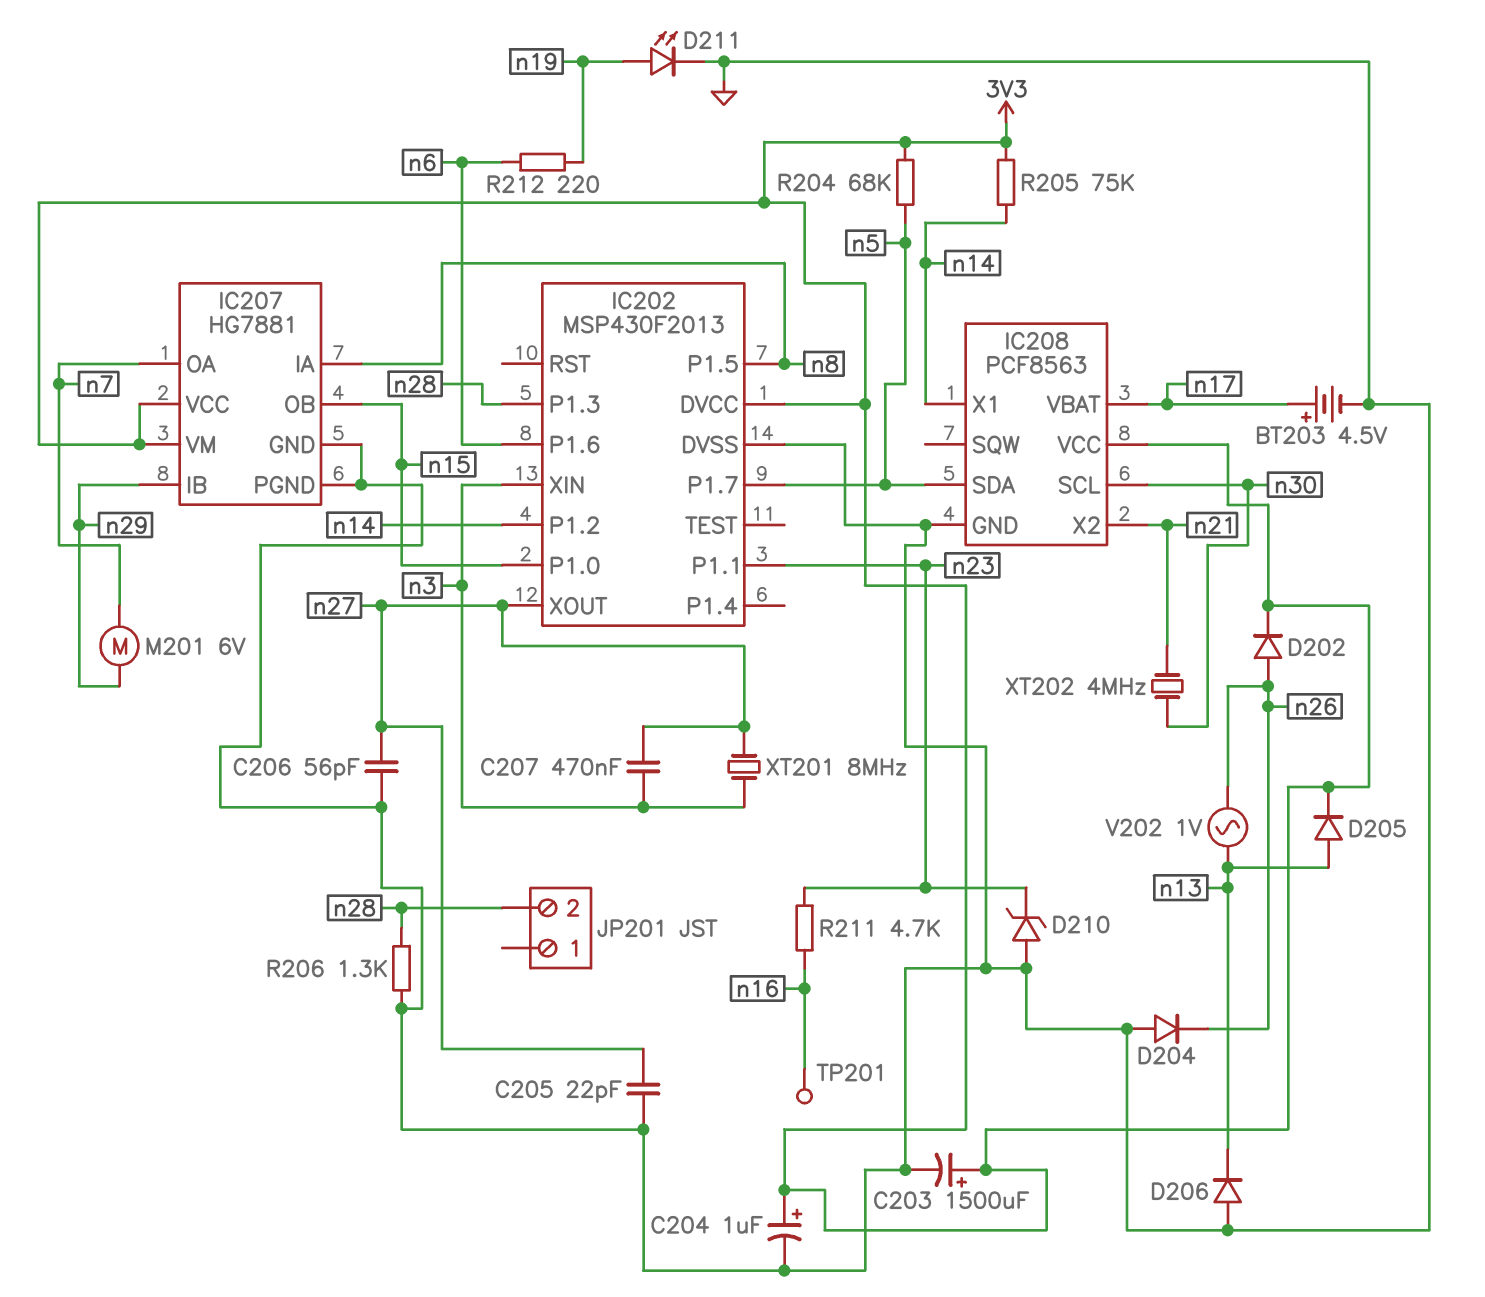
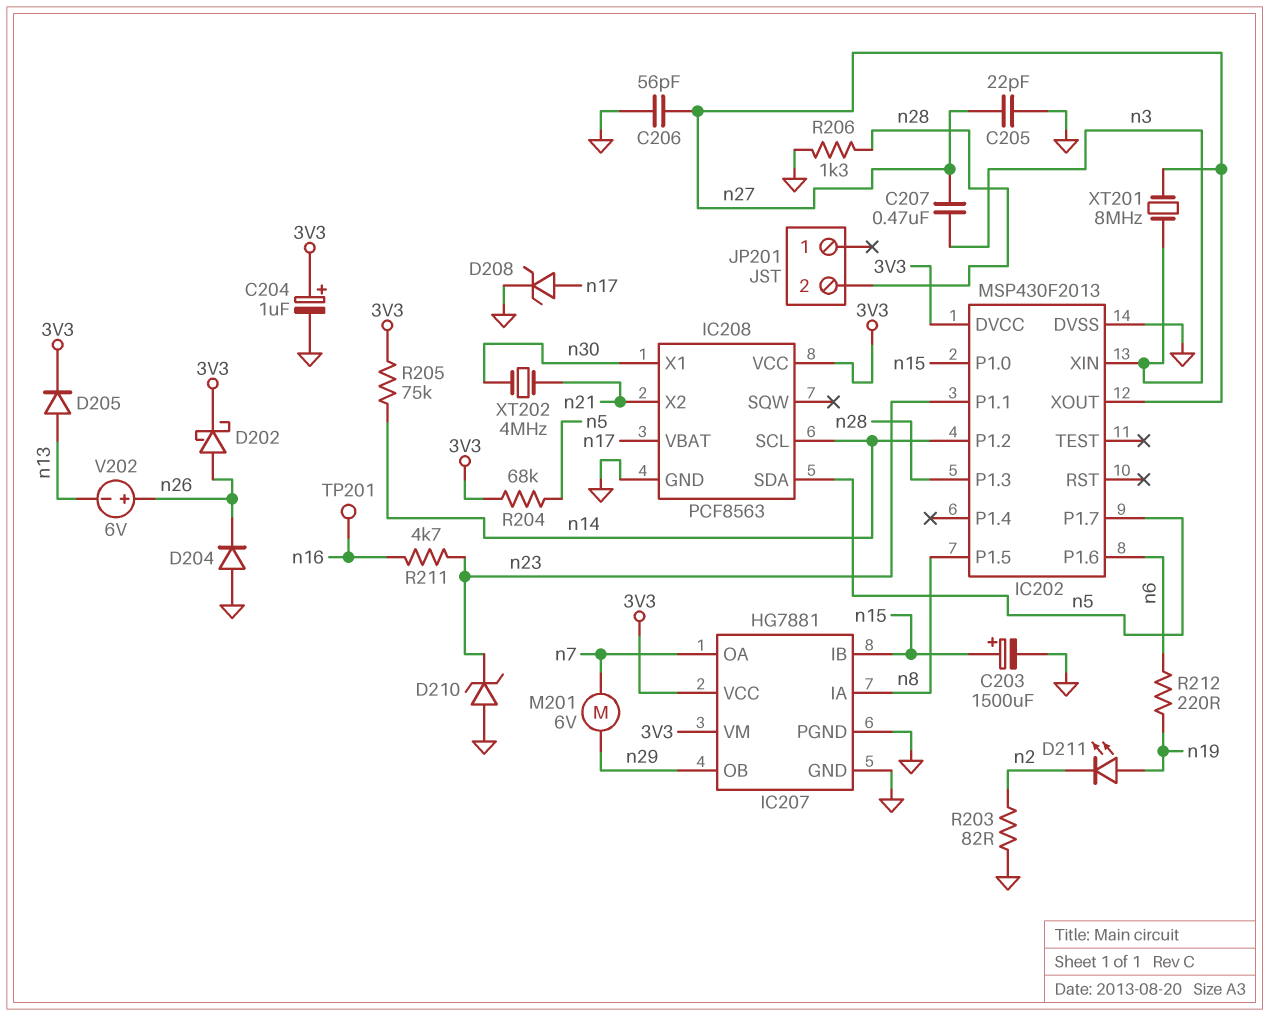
BT203: 4.5V (plus n17, minus GND) -> none
C203: 1500uF (plus 3V3, minus GND) -> 1500uF (plus n15, minus GND)
D202: diode (A n26, K 3V3) -> schottky (A n26, K 3V3)
D206: diode (A GND, K n13) -> none
D208: none -> zener (A n17, K GND)
D211: LED (A n19, K GND) -> LED (A n19, K n2)
IC207 pin IB: n29 -> n15
IC207 pin OB: n15 -> n29
IC208 pin SCL: n30 -> n14
IC208 pin X1: n14 -> n30
R203: none -> 82 (GND, n2)
V202: AC 1V (n13, n26) -> 6V (plus n26, minus n13)

